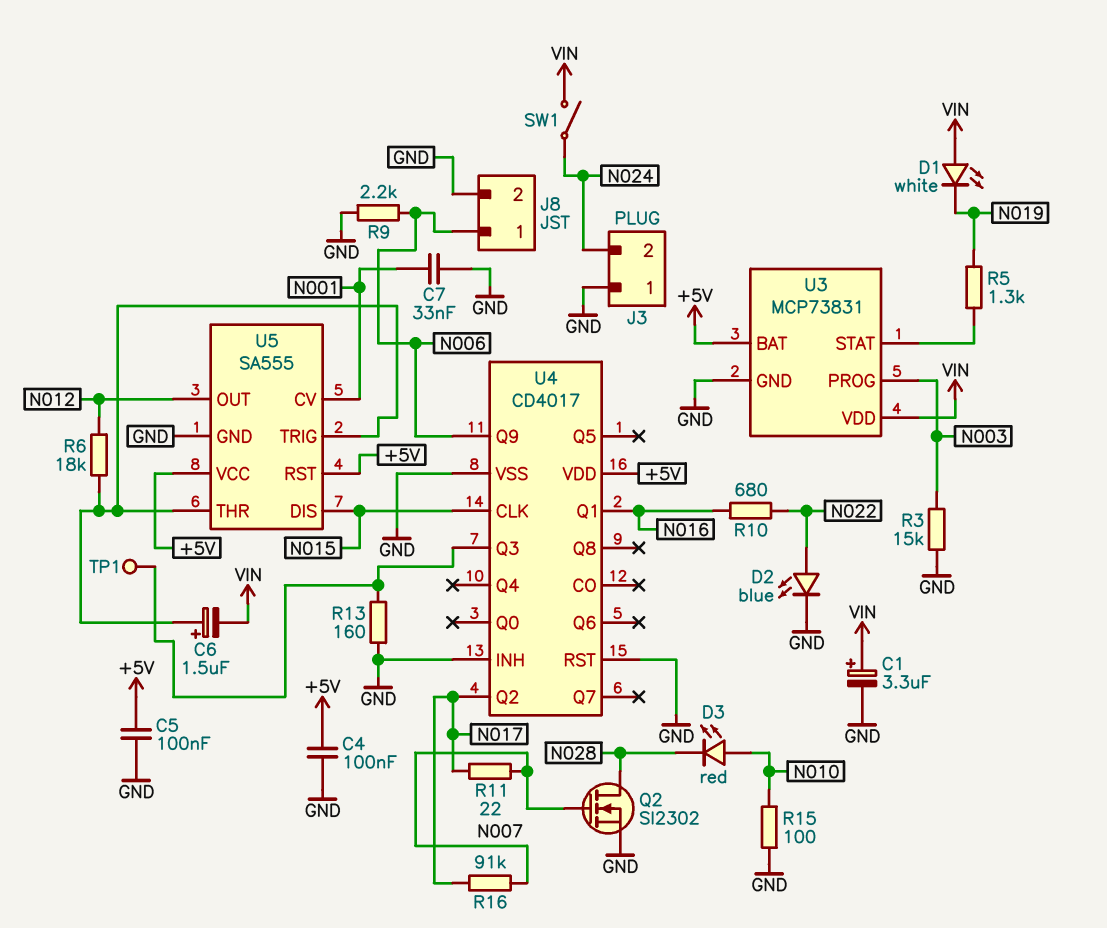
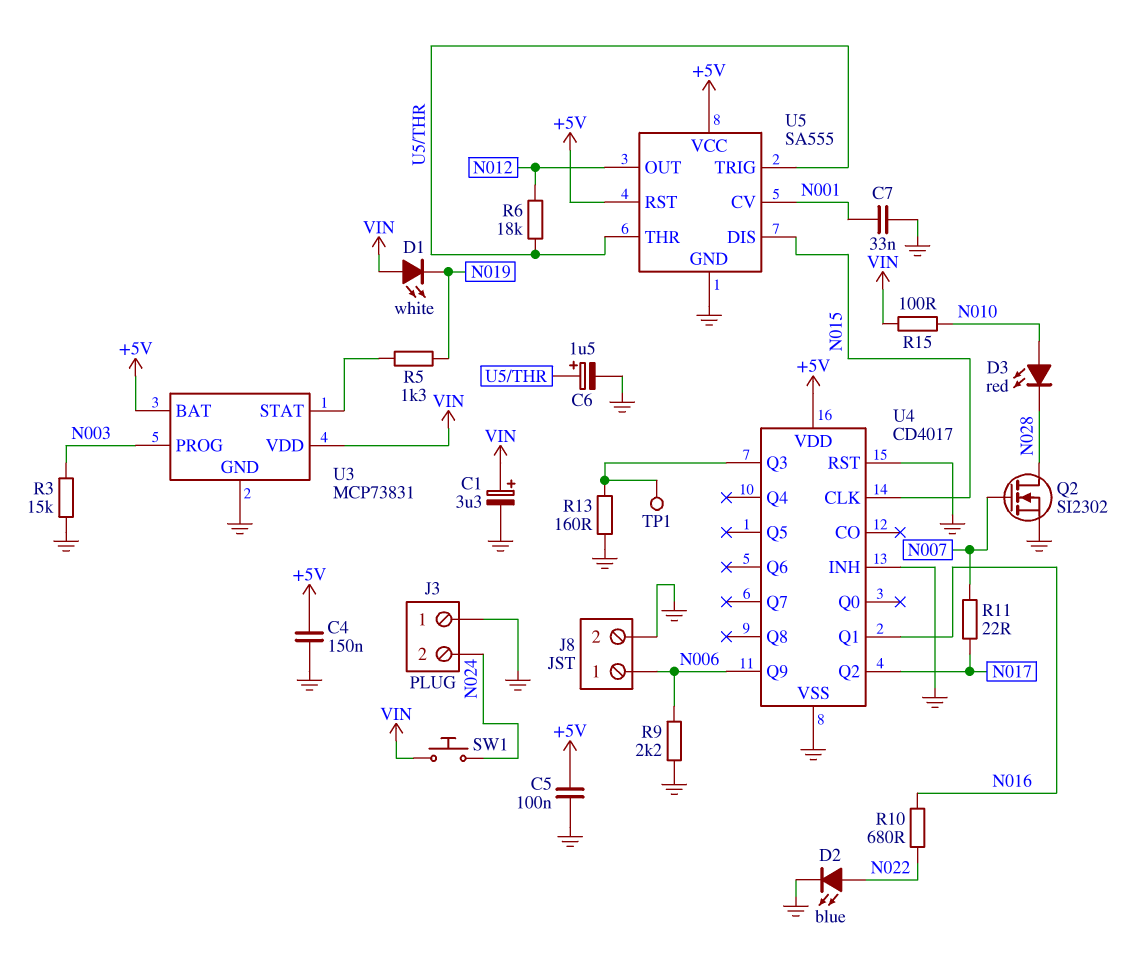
C4: 100nF (+5V, GND) -> 150nF (+5V, GND)
C6: 1.5uF (plus U5/THR, minus VIN) -> 1.5uF (plus U5/THR, minus GND)
R15: 100 (GND, N010) -> 100 (N010, VIN)
R16: 91k (N007, N017) -> none
SW1: switch (N024, VIN) -> button (N024, VIN)

